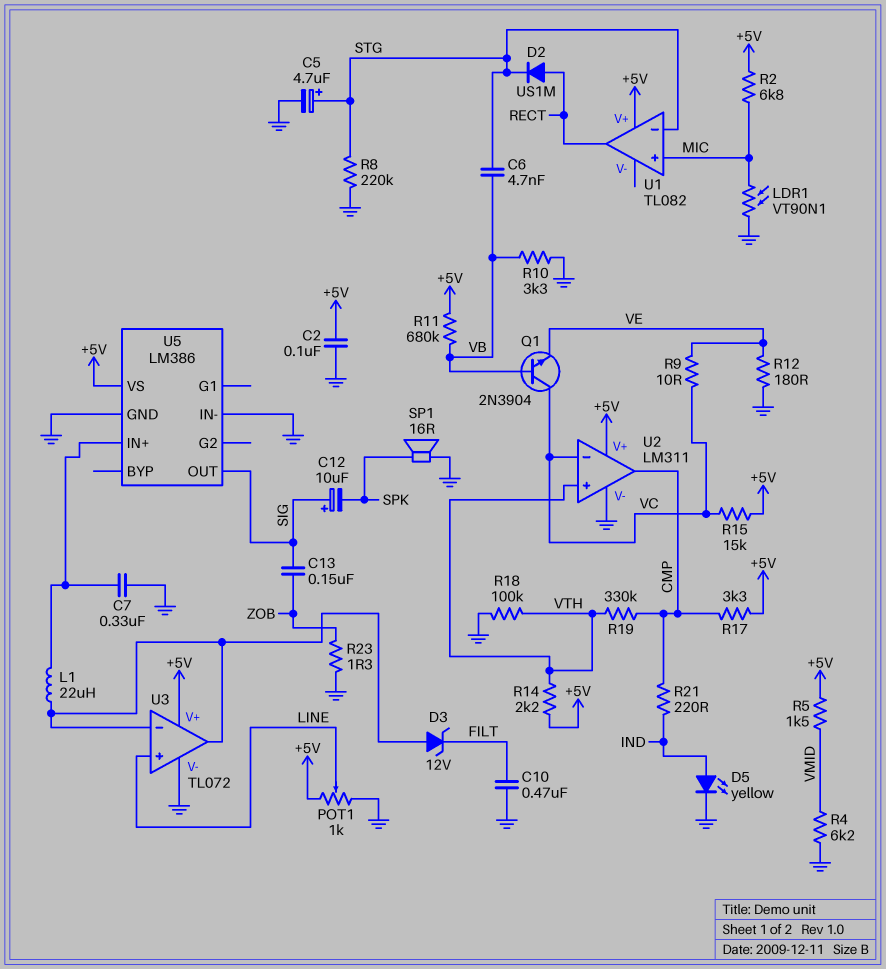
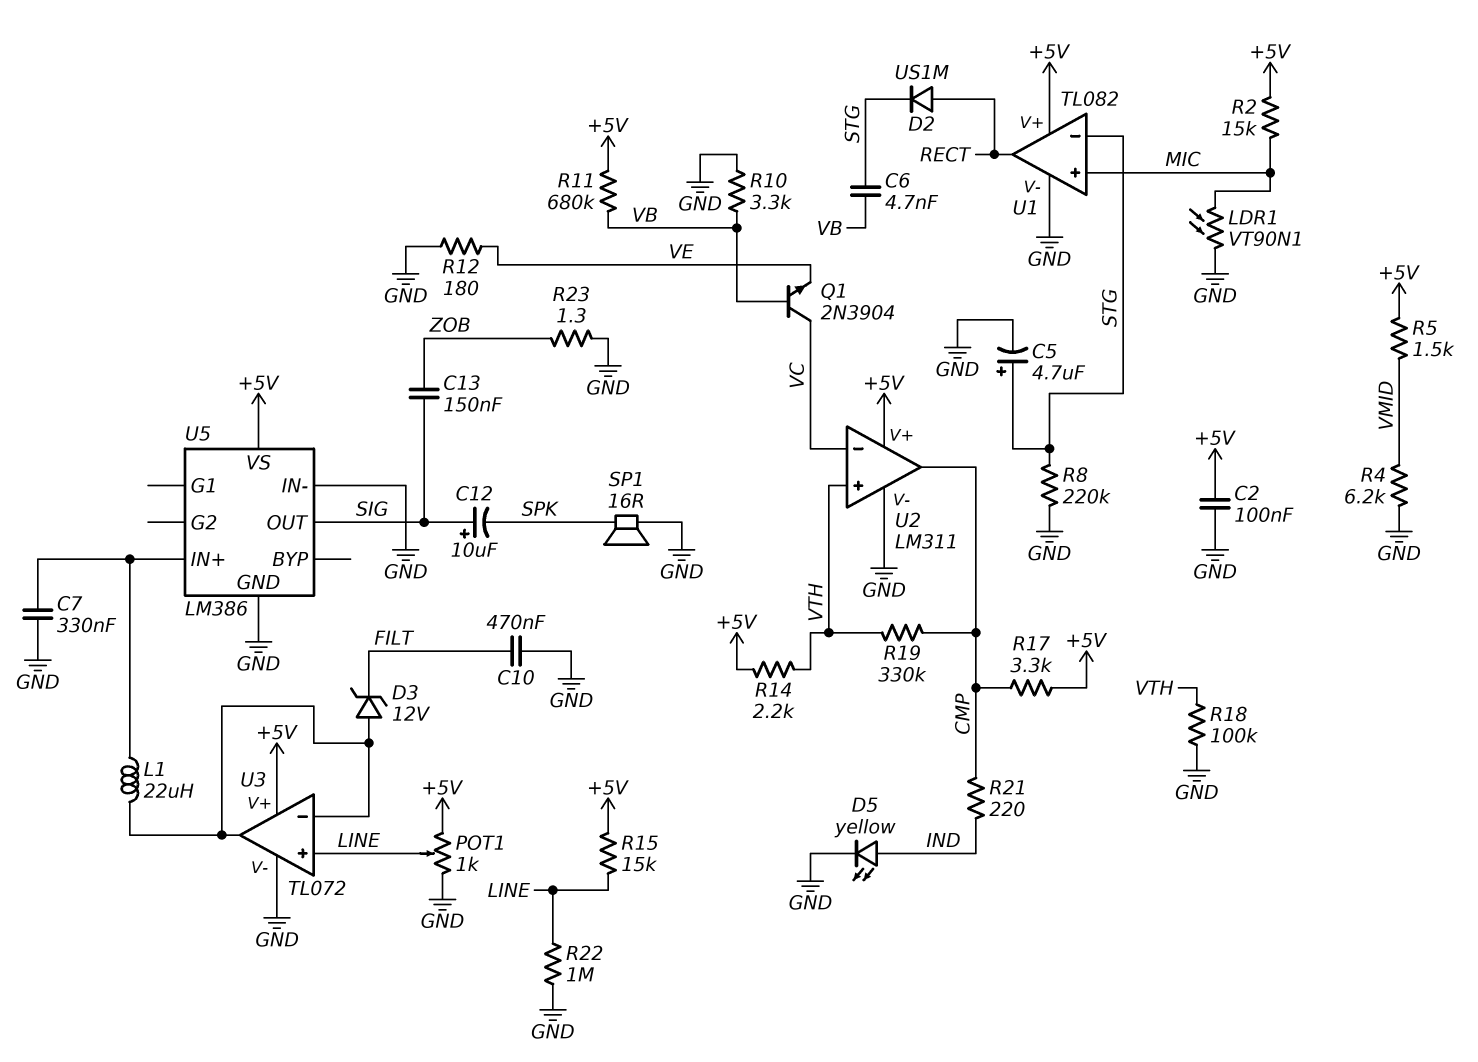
R2: 6.8k (+5V, MIC) -> 15k (+5V, MIC)
R9: 10 (VC, VE) -> none
R15: 15k (+5V, VC) -> 15k (+5V, LINE)
R22: none -> 1M (GND, LINE)
U1 pin V-: none -> GND

